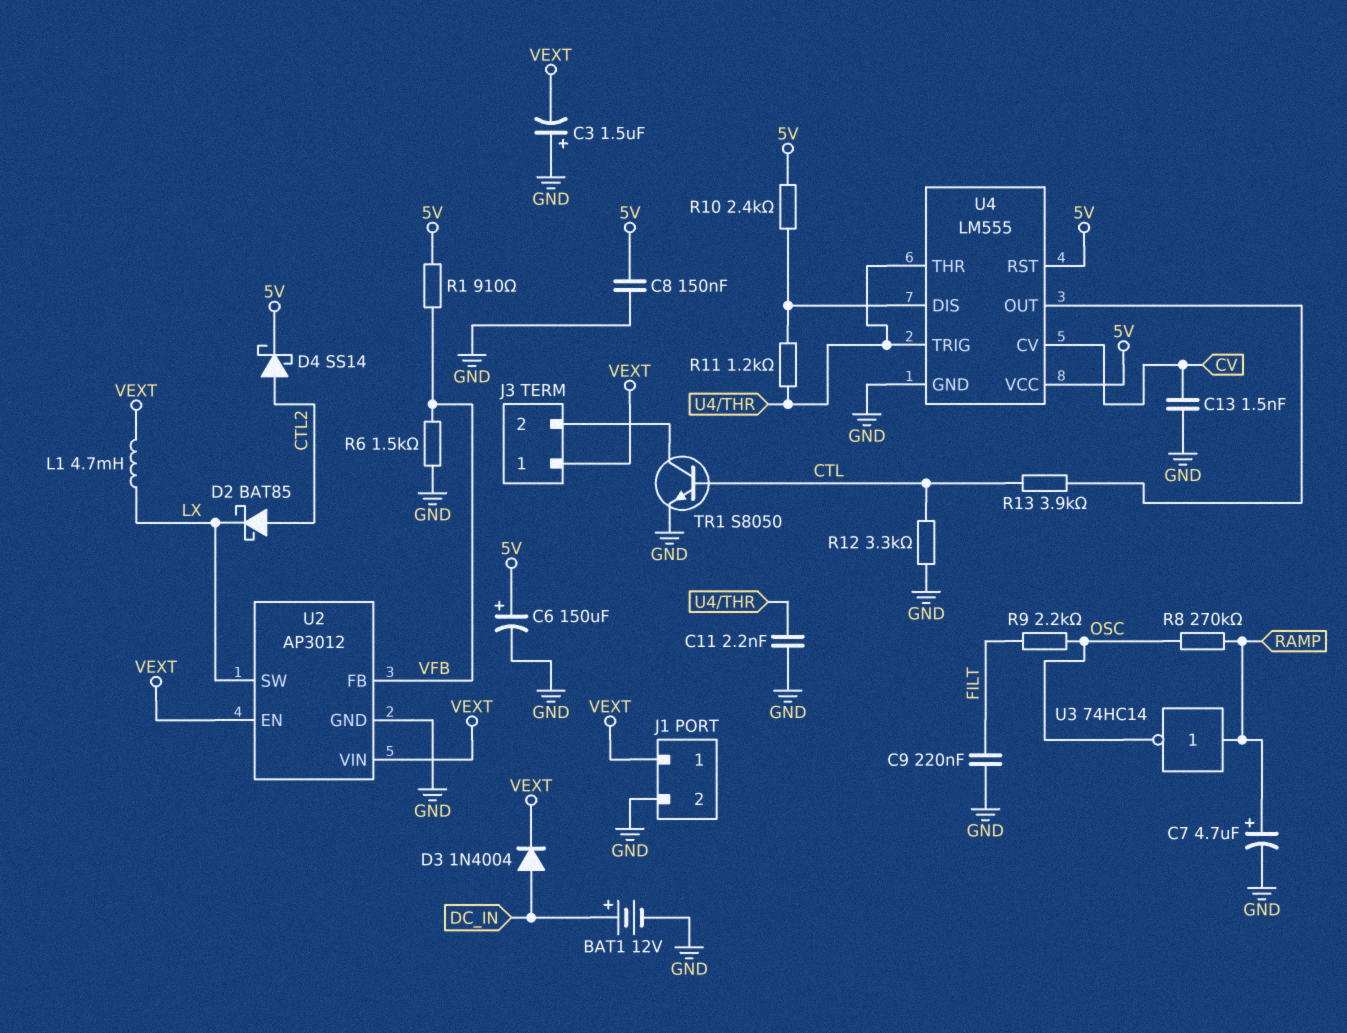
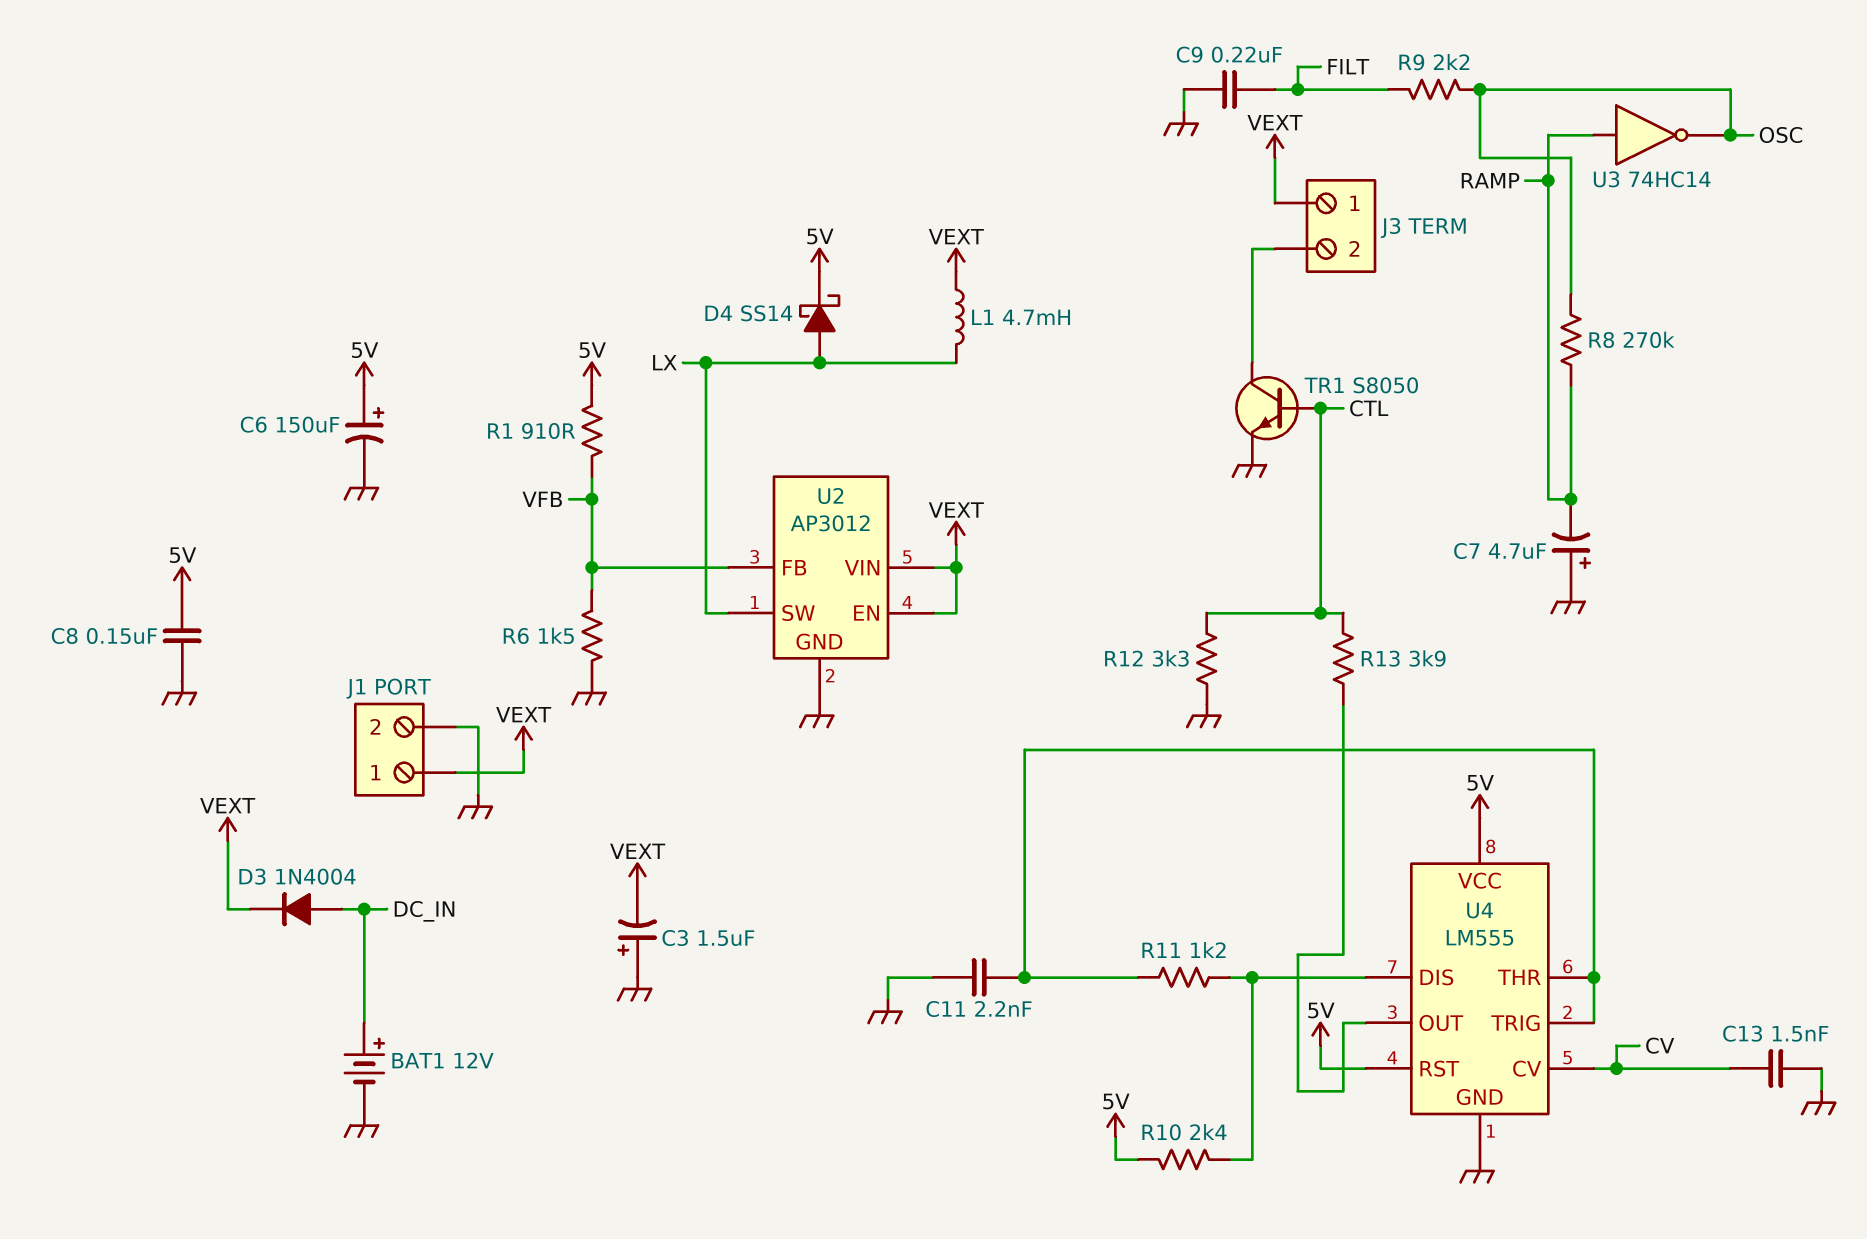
C7: 4.7uF (plus RAMP, minus GND) -> 4.7uF (plus GND, minus RAMP)
D2: schottky BAT85 (A CTL2, K LX) -> none
D4: schottky SS14 (A CTL2, K 5V) -> schottky SS14 (A LX, K 5V)

